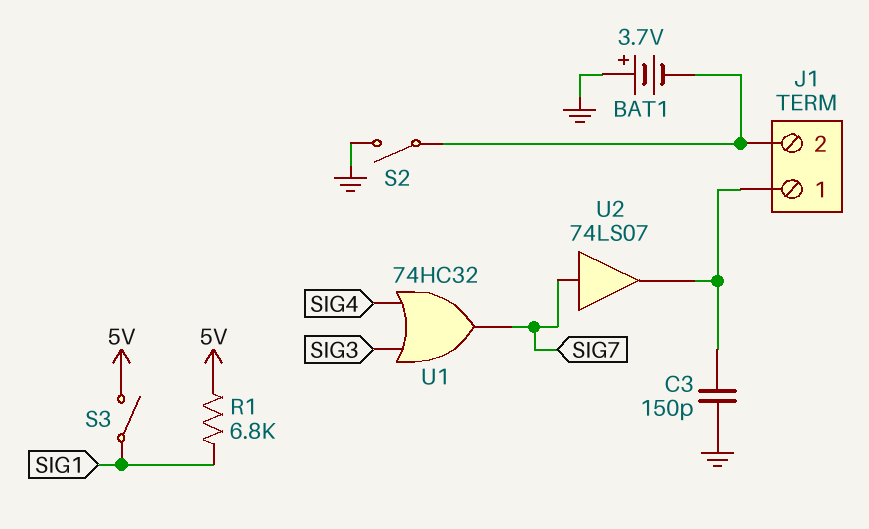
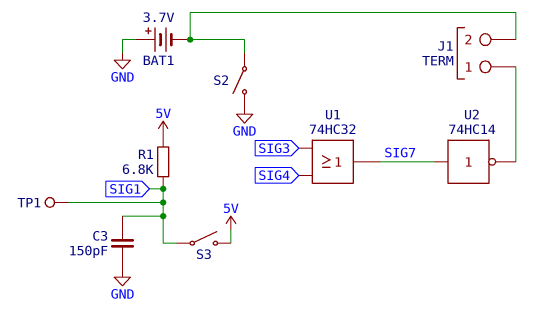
C3: 150pF (GND, J1/1) -> 150pF (GND, SIG1)
TP1: none -> test point (SIG1)
U2: buffer 74LS07 (in SIG7, out J1/1) -> NOT 74HC14 (in SIG7, out J1/1)

